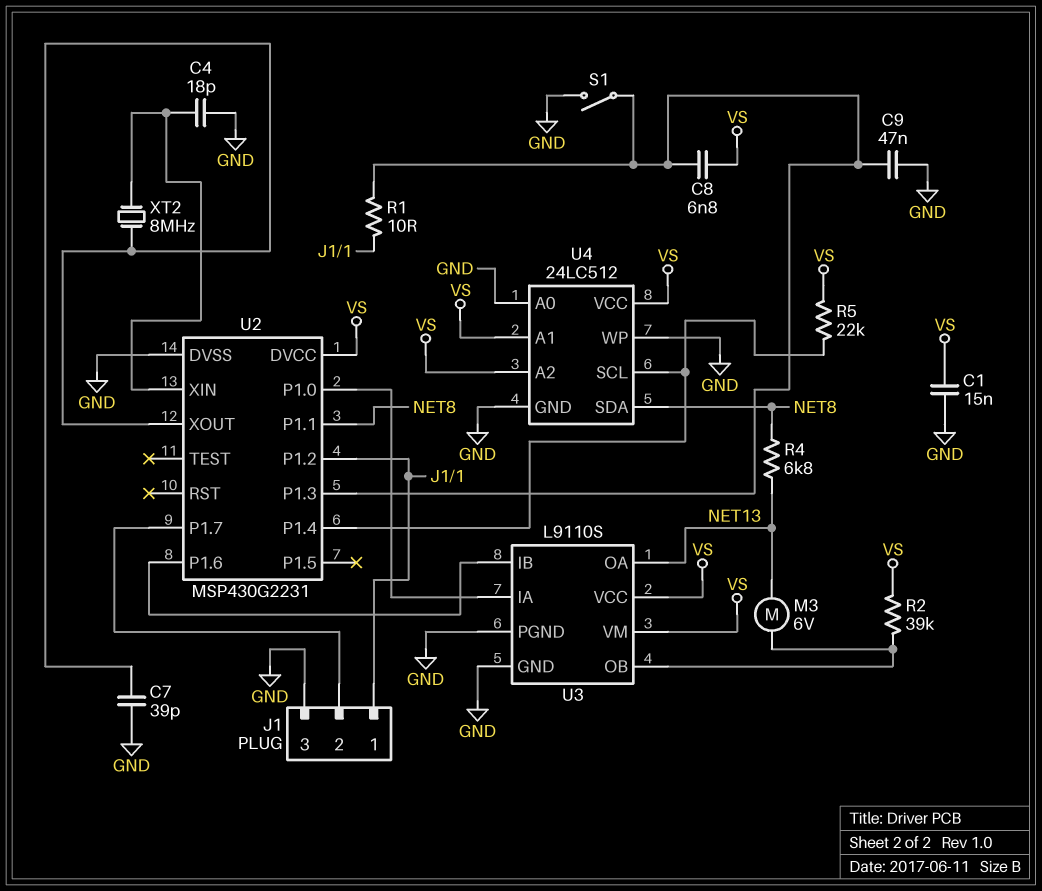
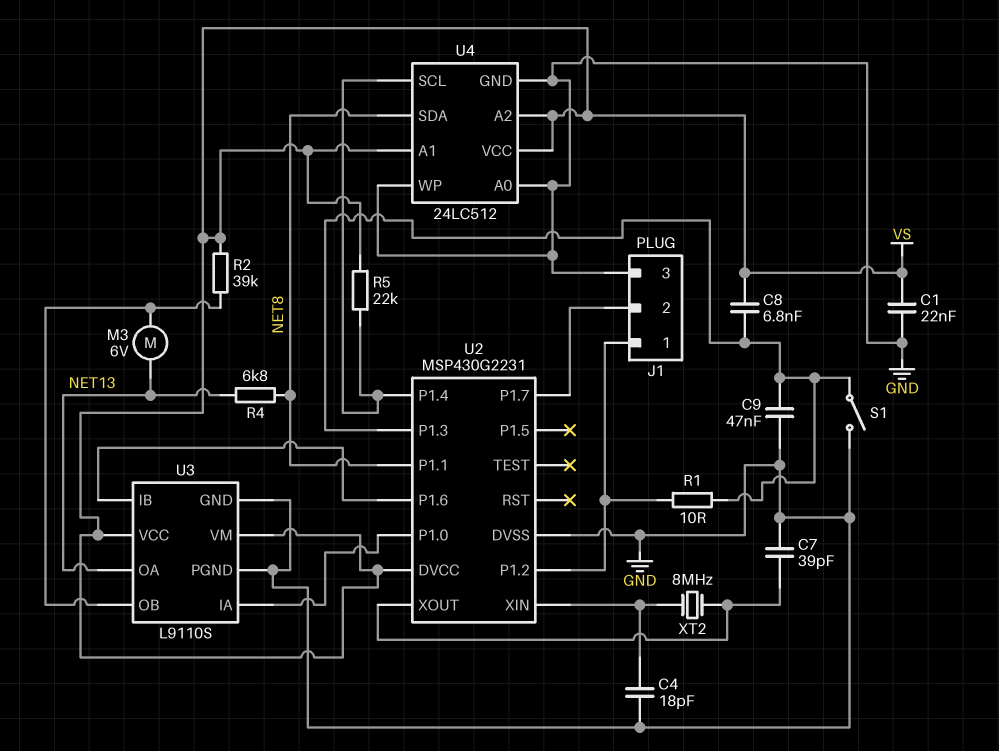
C1: 15nF (GND, VS) -> 22nF (GND, VS)

